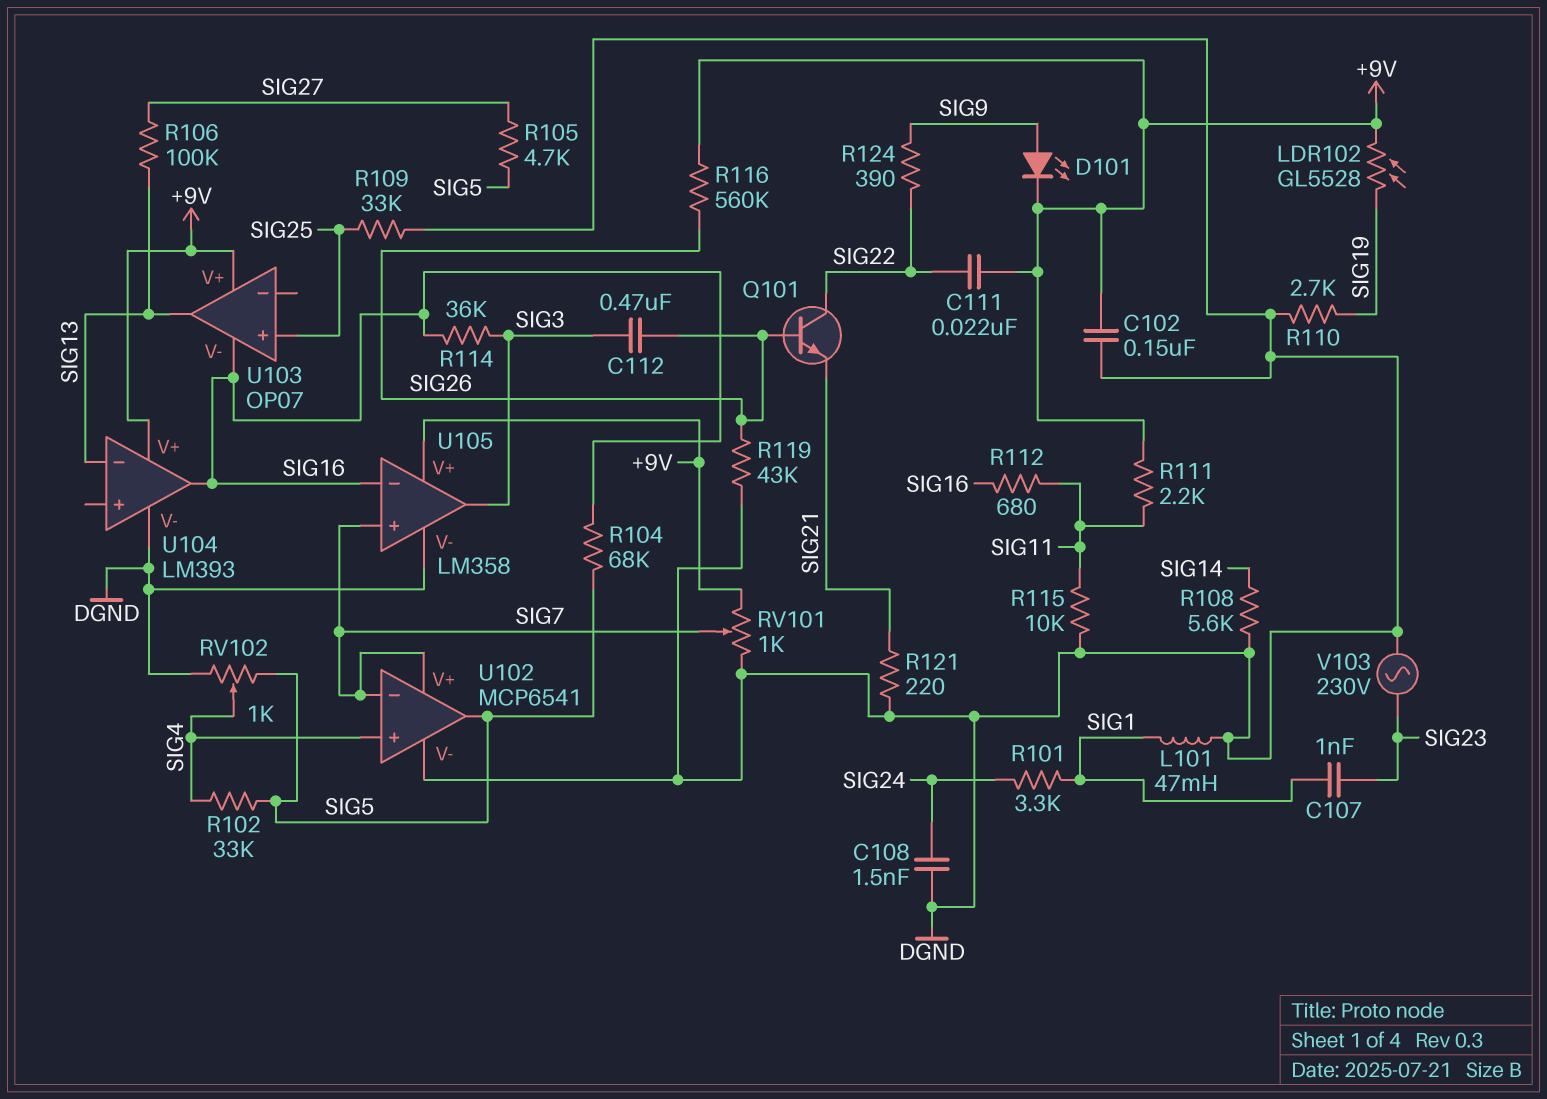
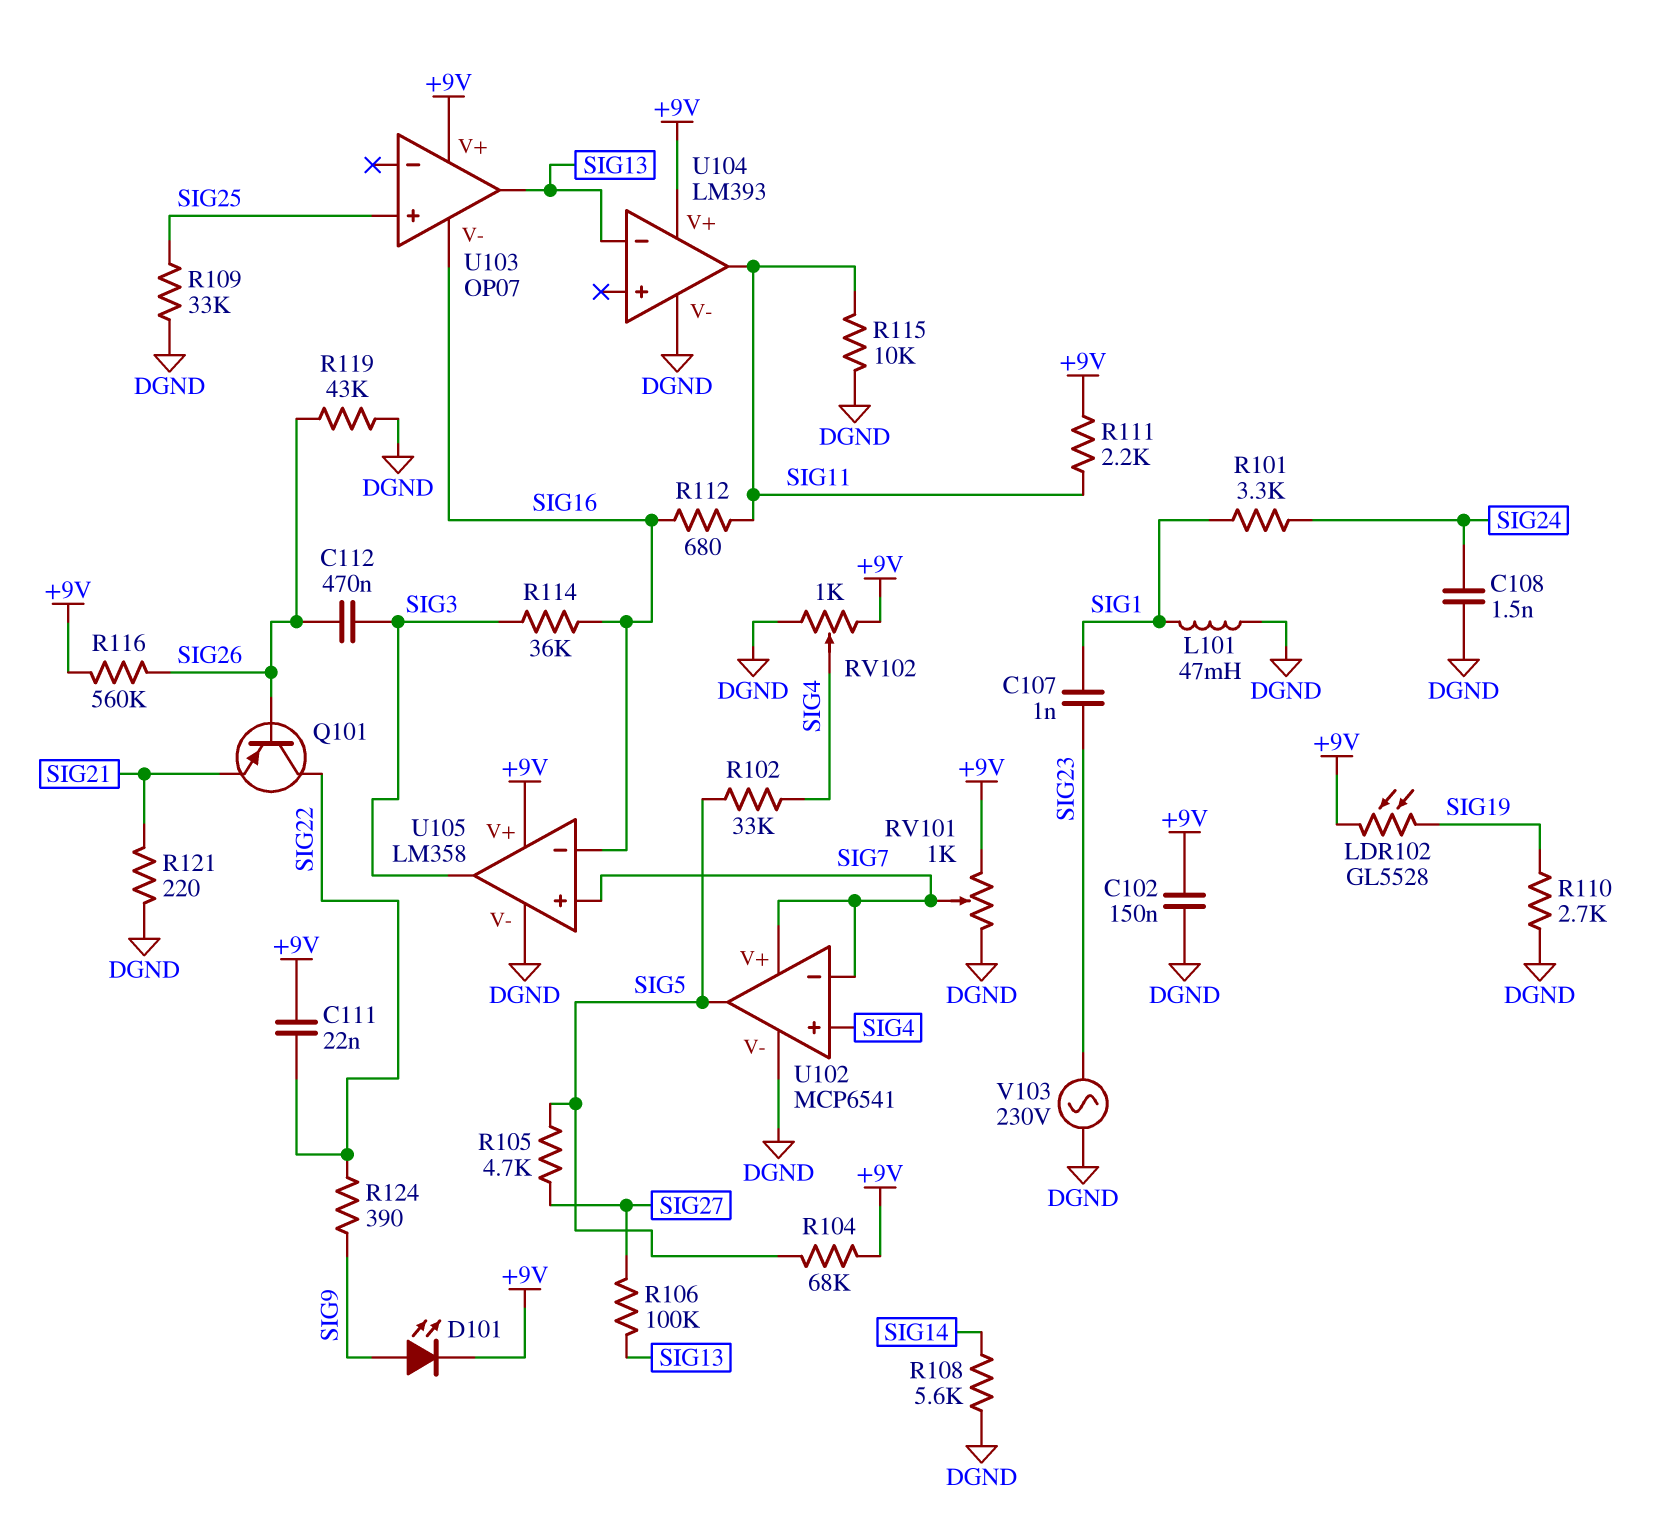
Q101: NPN (B SIG26, C SIG22, E SIG21) -> PNP (B SIG26, C SIG22, E SIG21)
R104: 68k (SIG5, SIG16) -> 68k (+9V, SIG5)
RV102: 1k (DGND, SIG5, wiper SIG4) -> 1k (+9V, DGND, wiper SIG4)
U104 pin out: SIG16 -> SIG11

